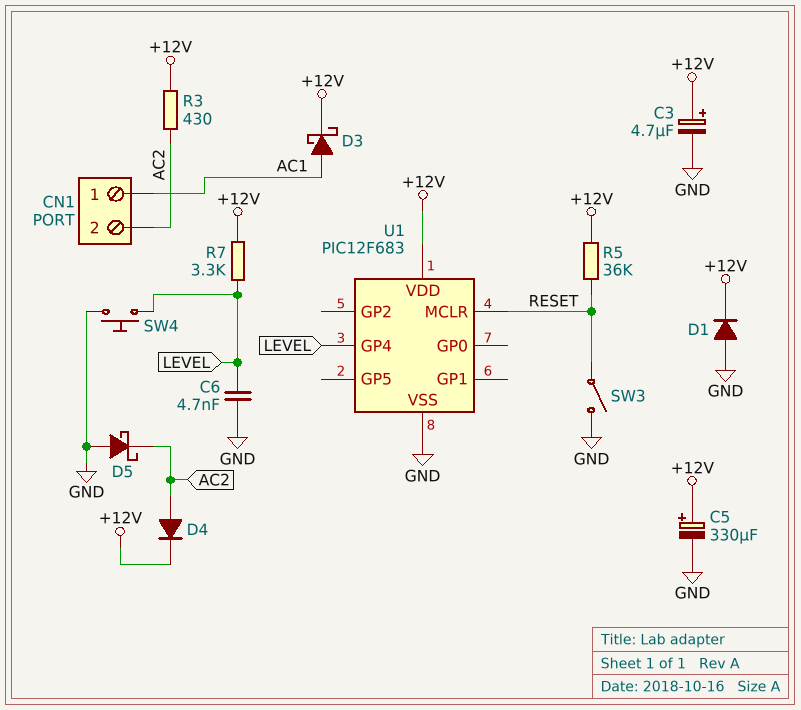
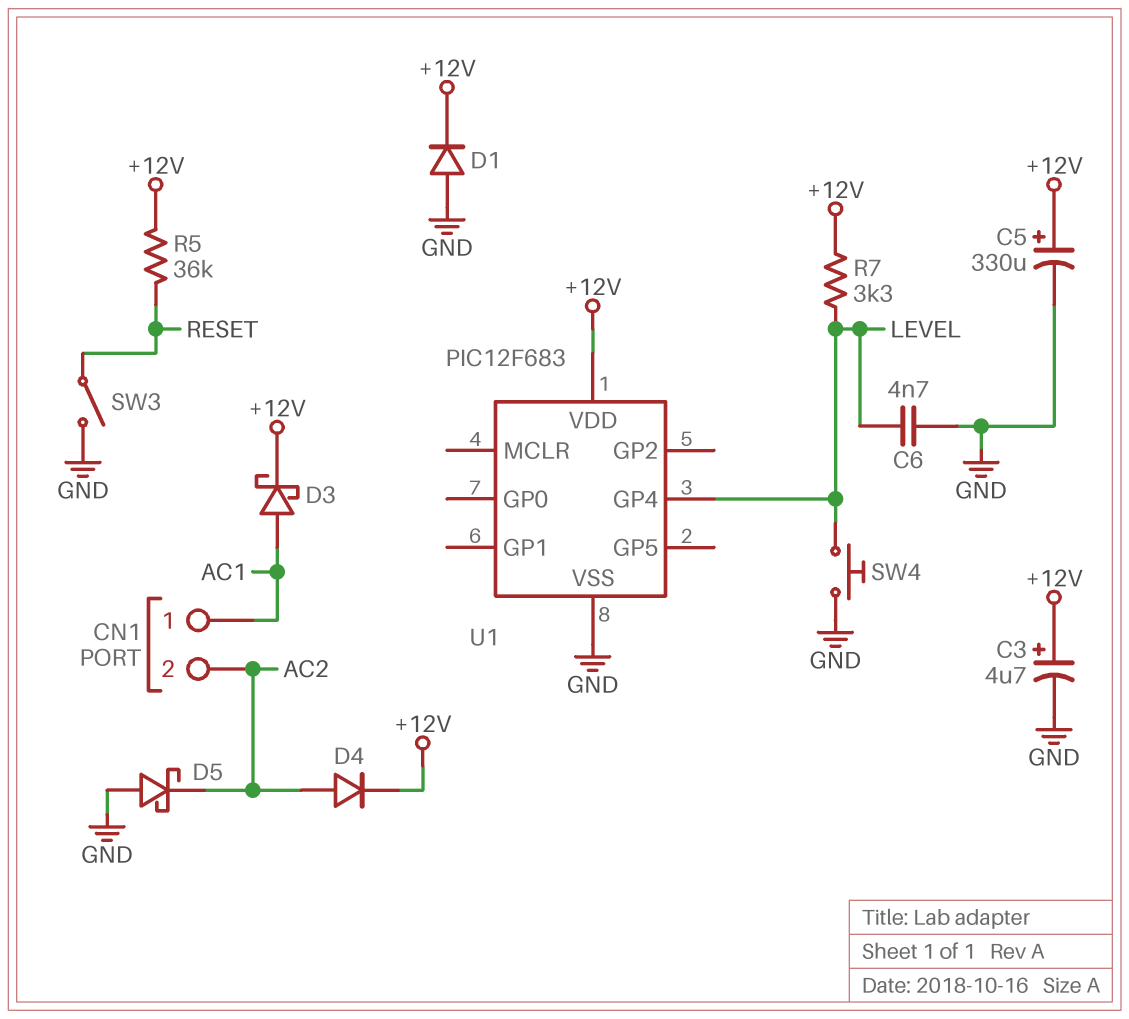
R3: 430 (+12V, AC2) -> none
U1 pin MCLR: RESET -> none

